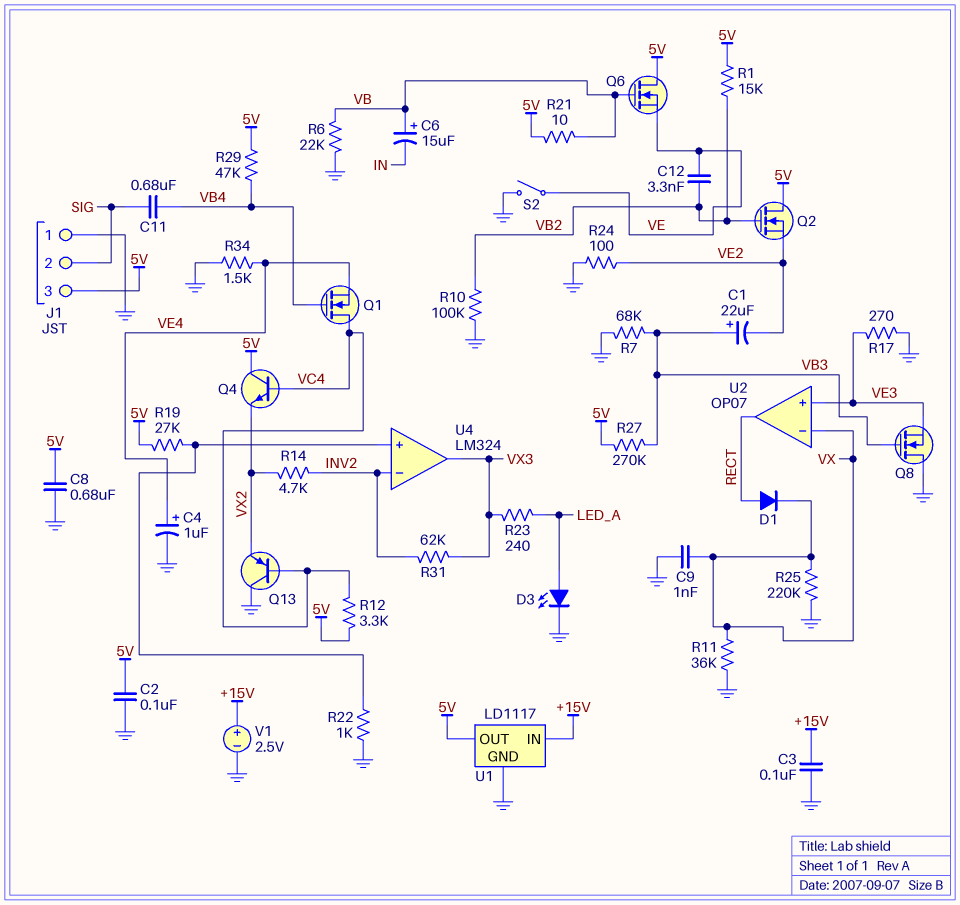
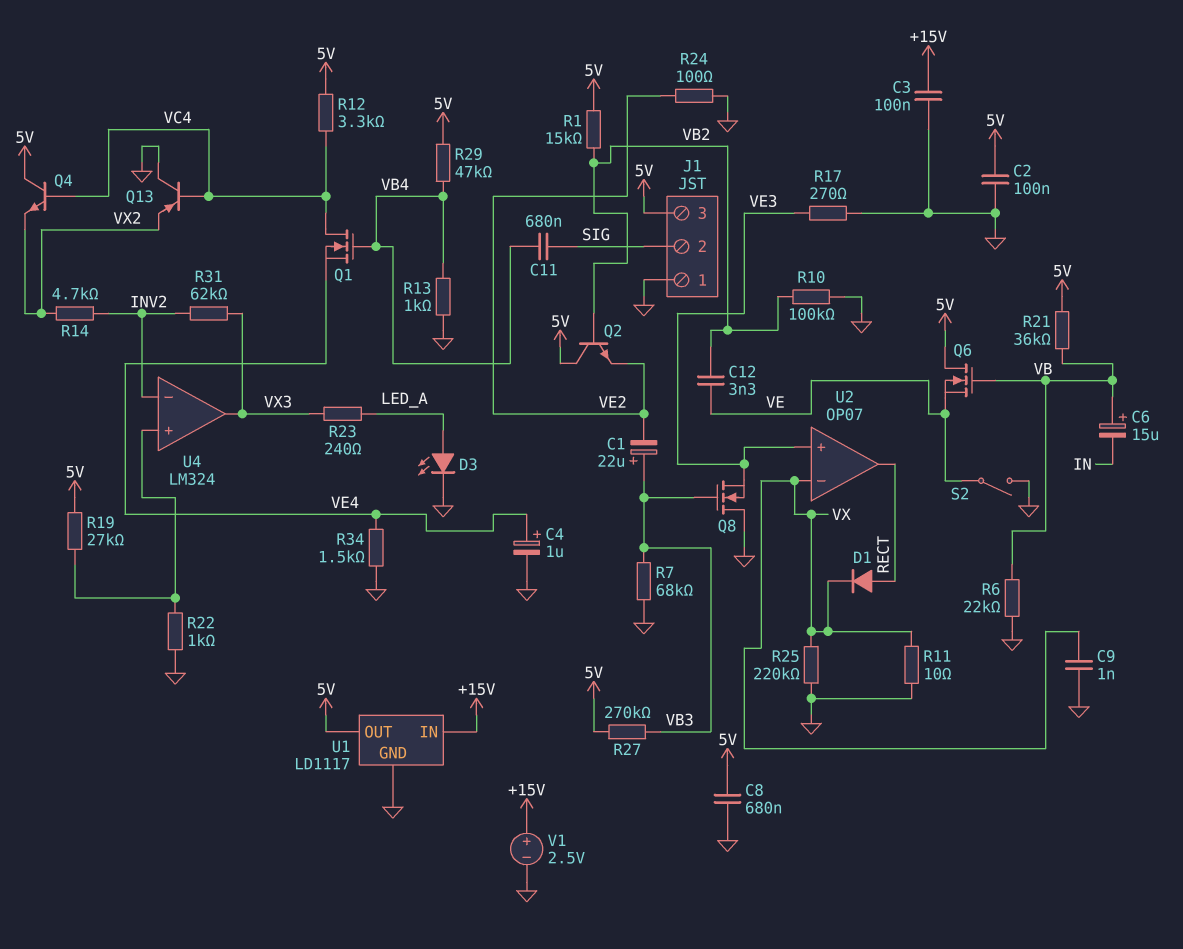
Q2: NMOS (G VB2, D 5V, S VE2) -> NPN (B VB2, C 5V, E VE2)
R11: 36k (GND, VX) -> 10 (GND, VX)
R13: none -> 1k (GND, VB4)
R21: 10 (5V, VB) -> 36k (5V, VB)

